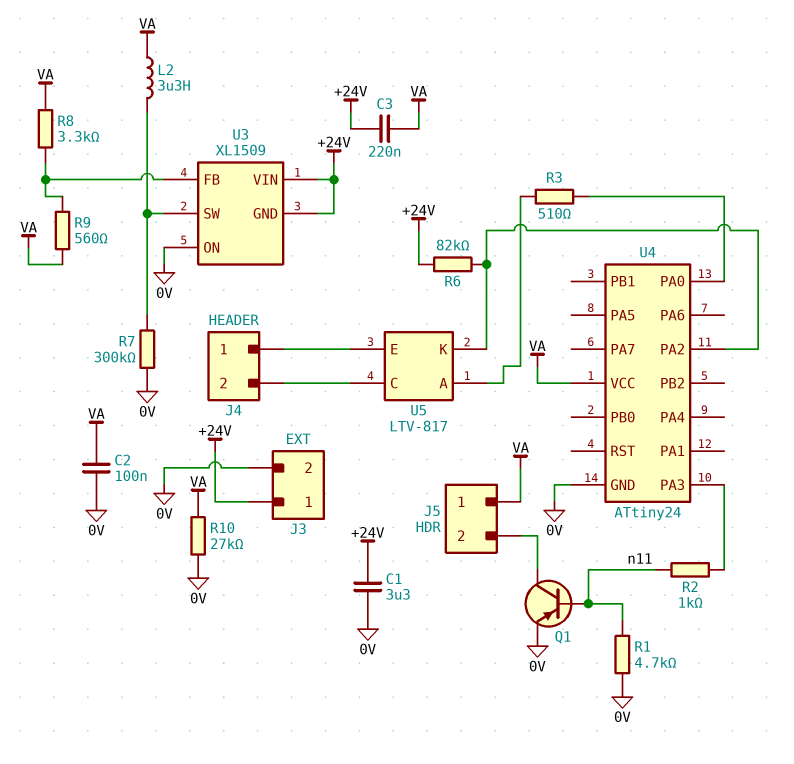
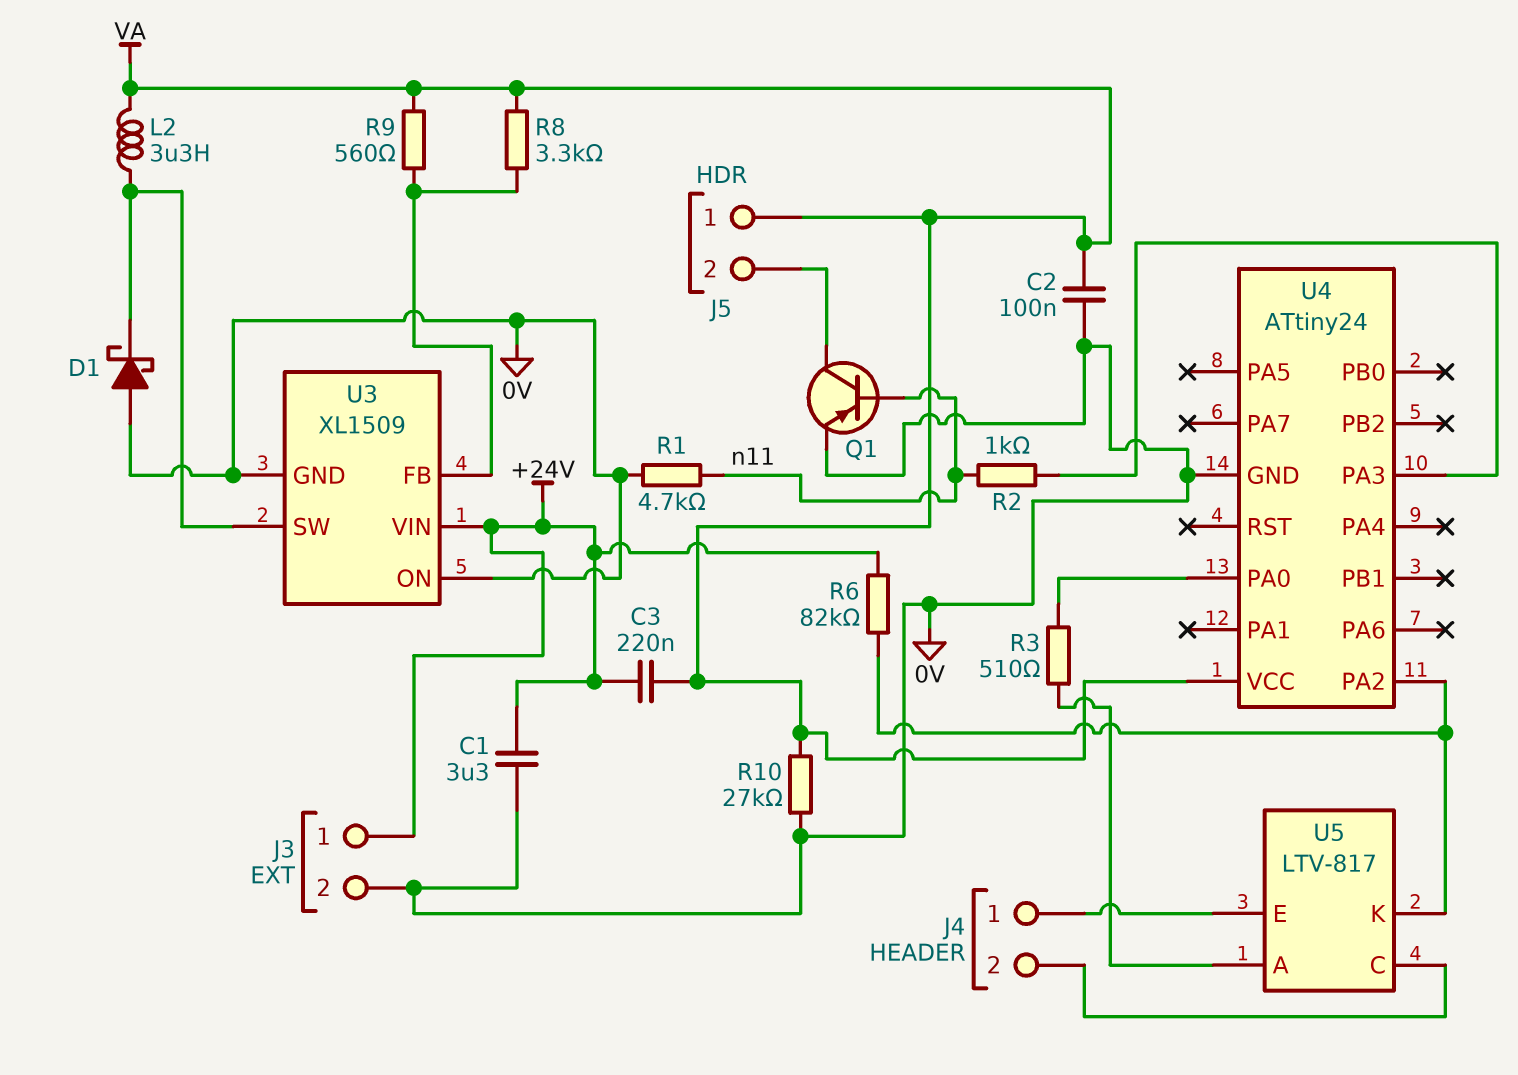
D1: none -> schottky (A 0V, K U3/SW)
R7: 300k (0V, U3/SW) -> none
U3 pin GND: +24V -> 0V

